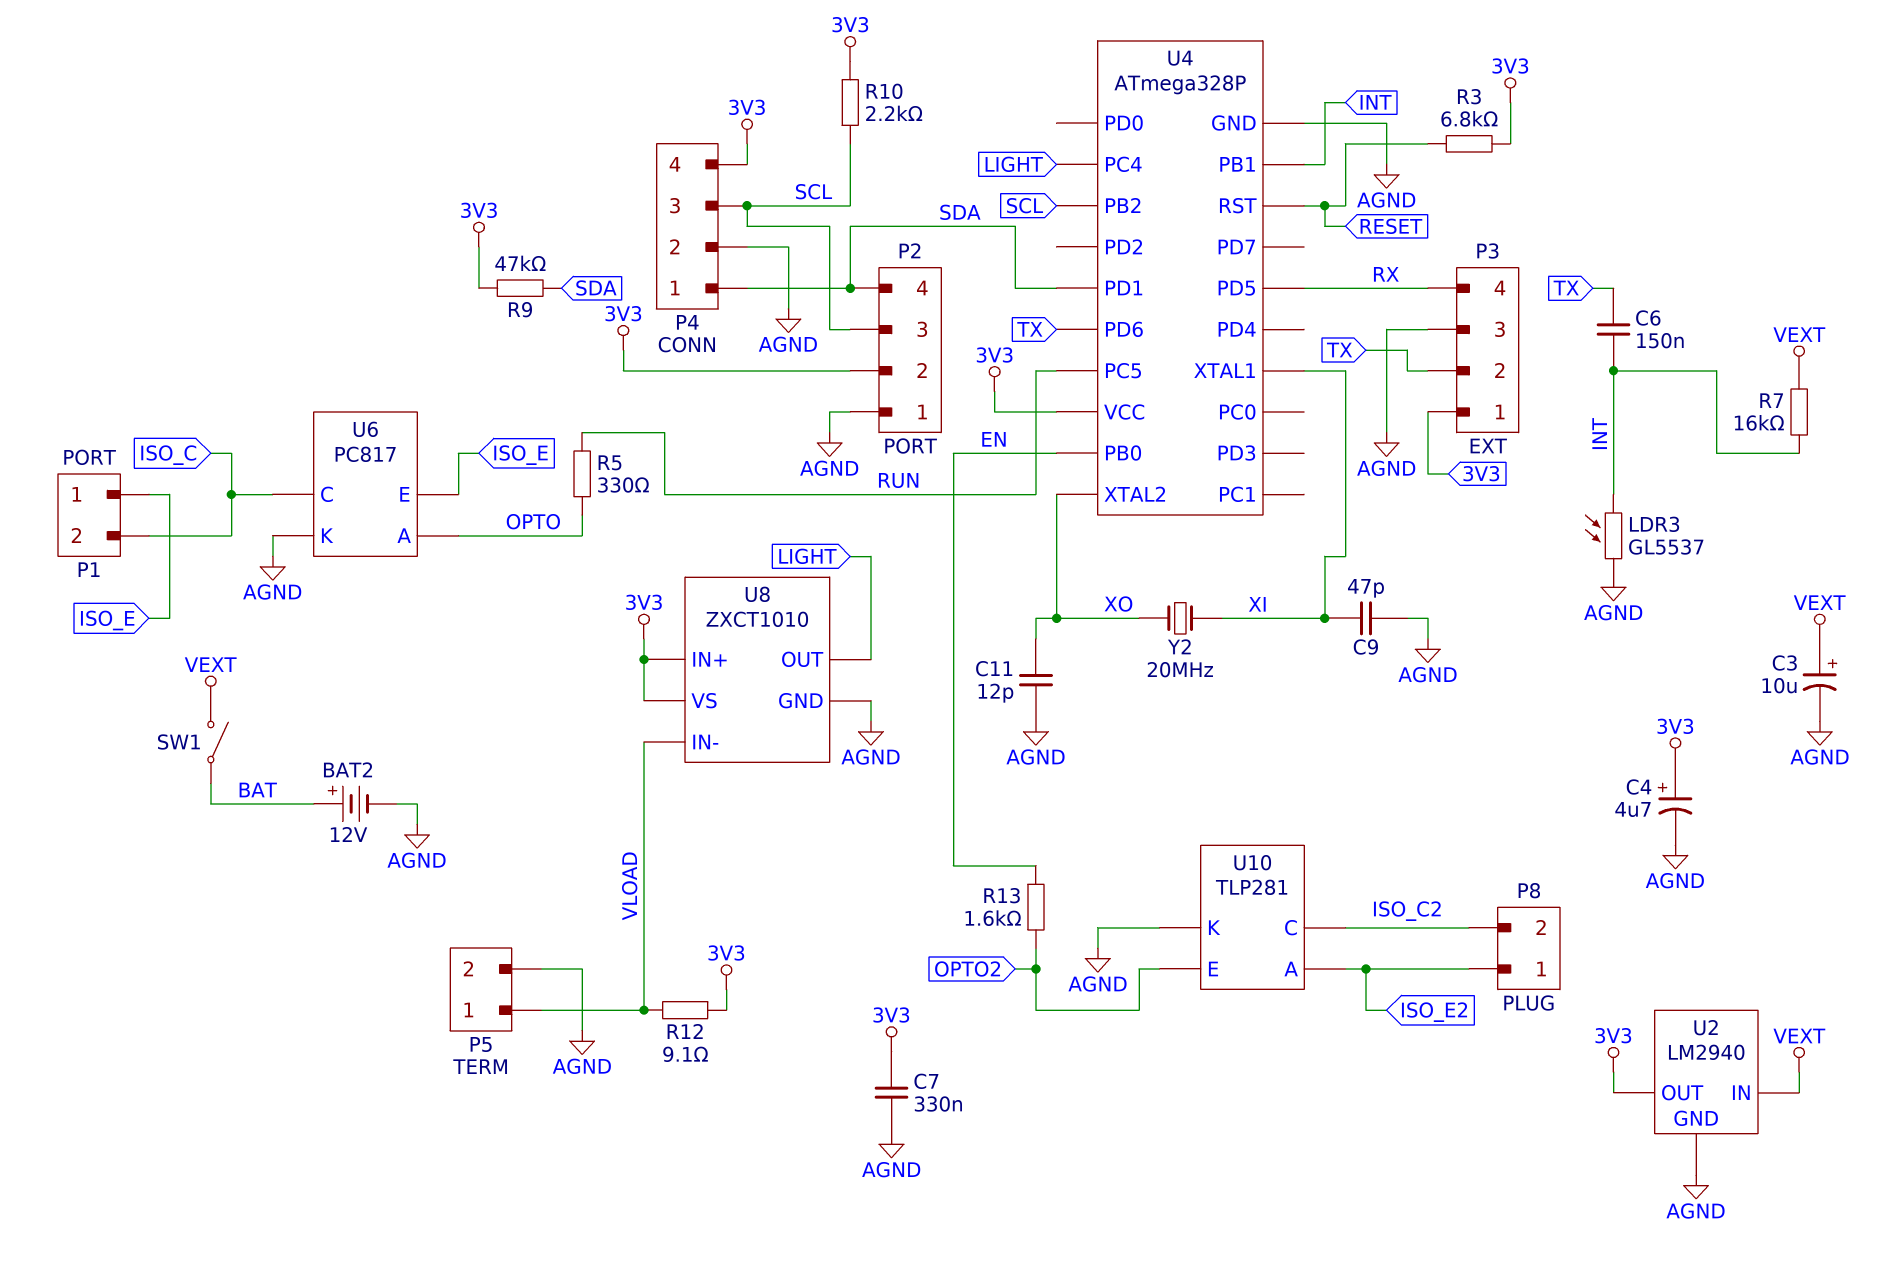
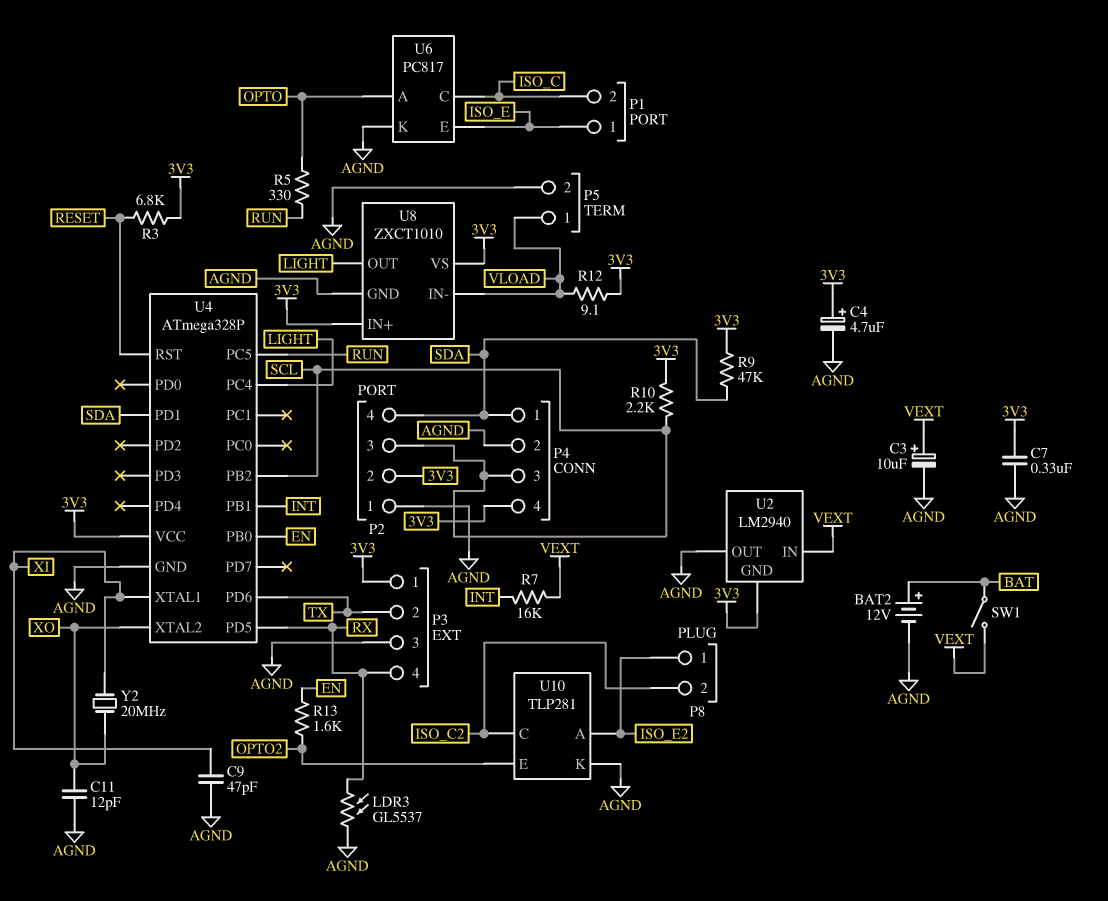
C6: 150nF (INT, TX) -> none
LDR3: GL5537 (AGND, INT) -> GL5537 (AGND, RX)
U2 pin GND: AGND -> 3V3
U2 pin OUT: 3V3 -> AGND

